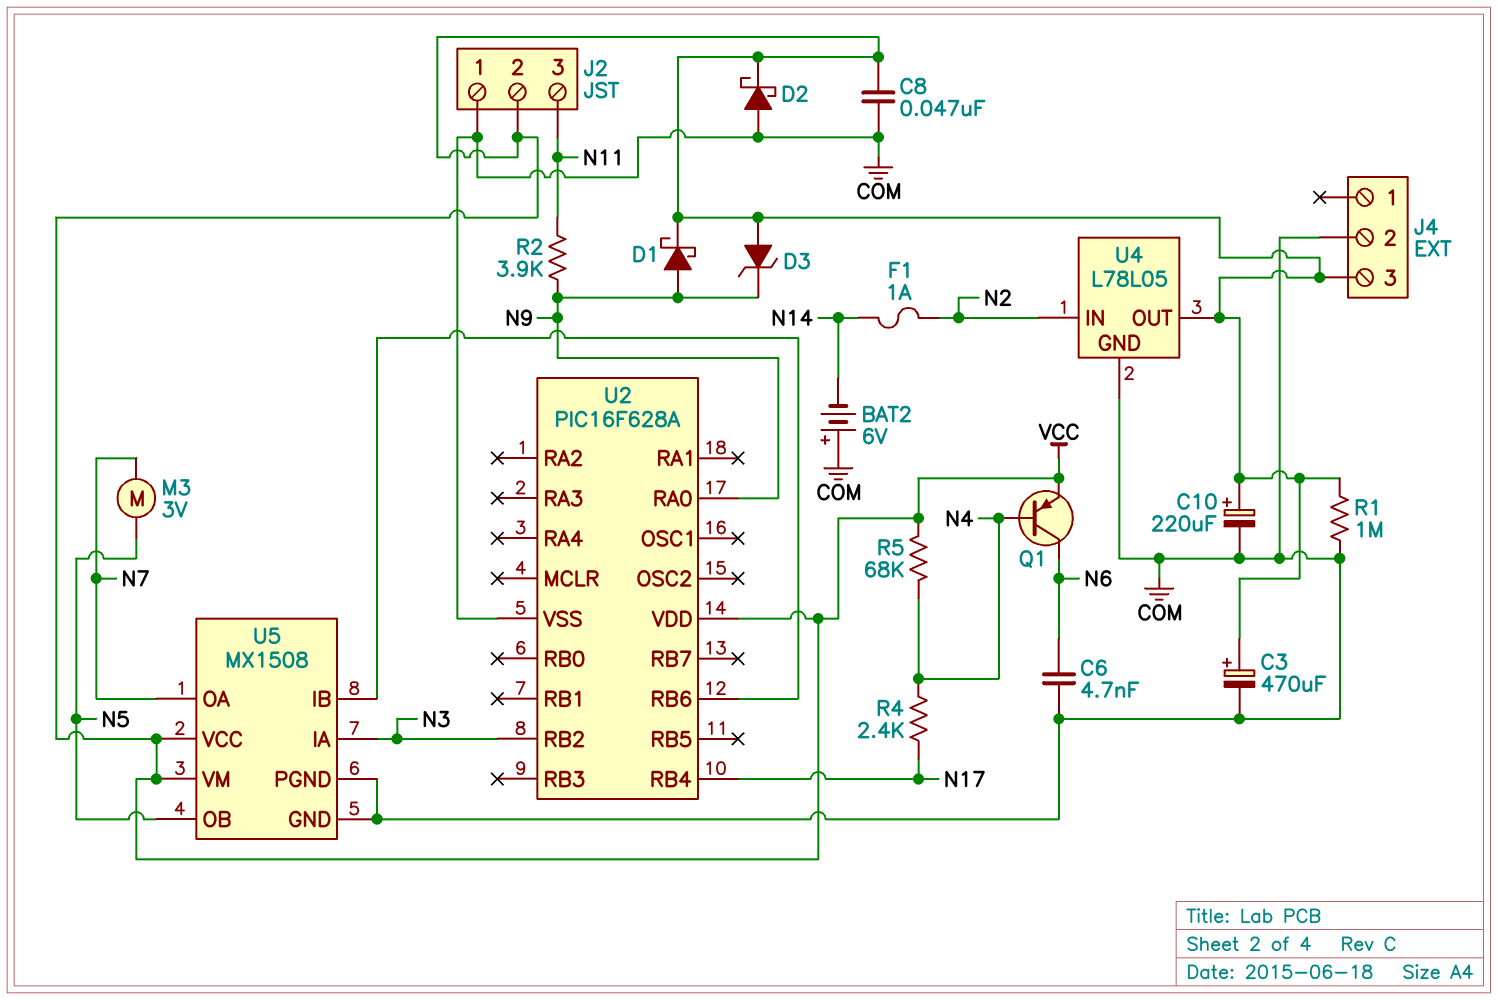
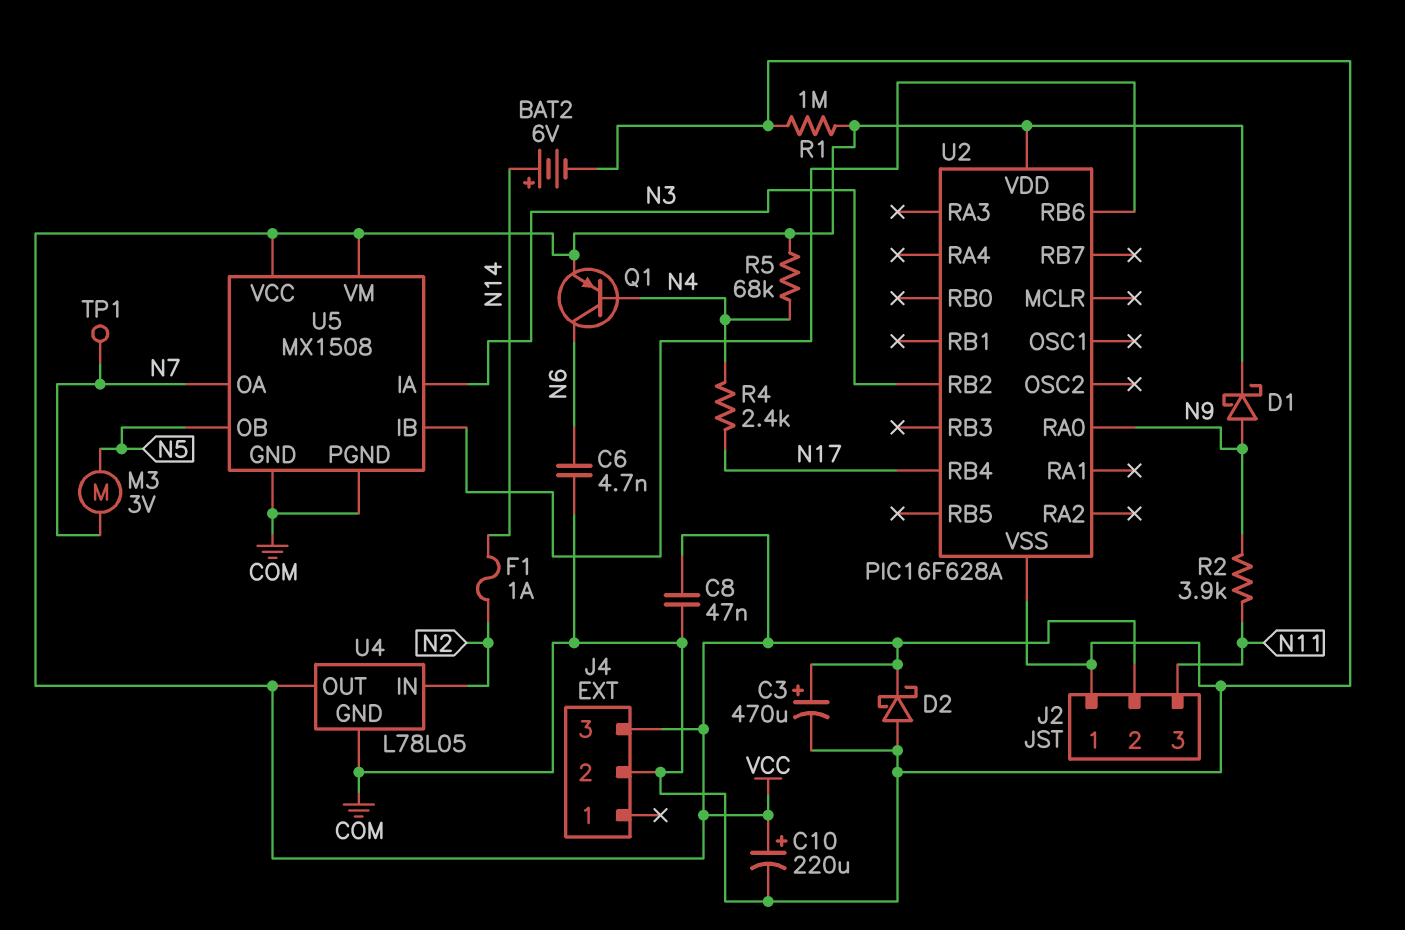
BAT2: 6V (plus COM, minus N14) -> 6V (plus N14, minus COM)
D3: zener (A VCC, K N9) -> none
TP1: none -> test point (N7)

